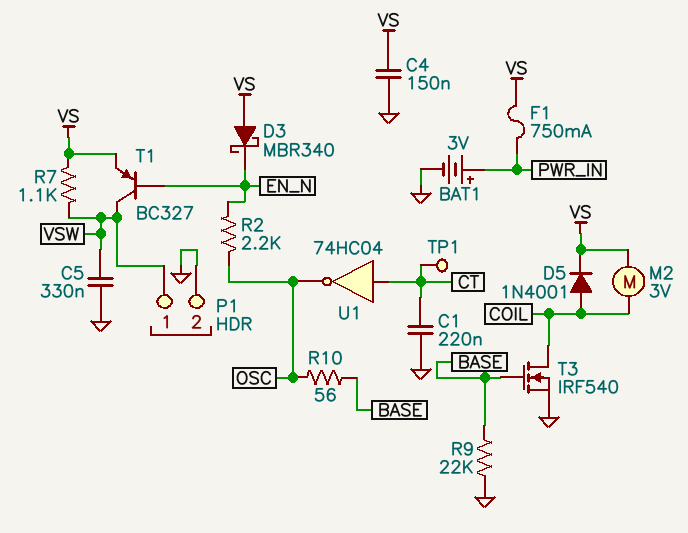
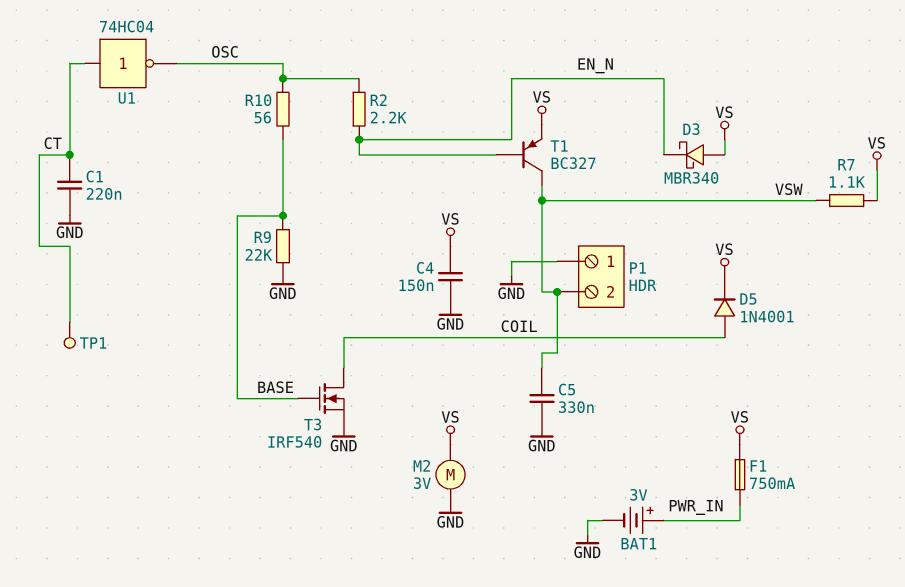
M2: motor 3V (COIL, VS) -> motor 3V (GND, VS)
P1 pin 1: VSW -> GND
P1 pin 2: GND -> VSW

